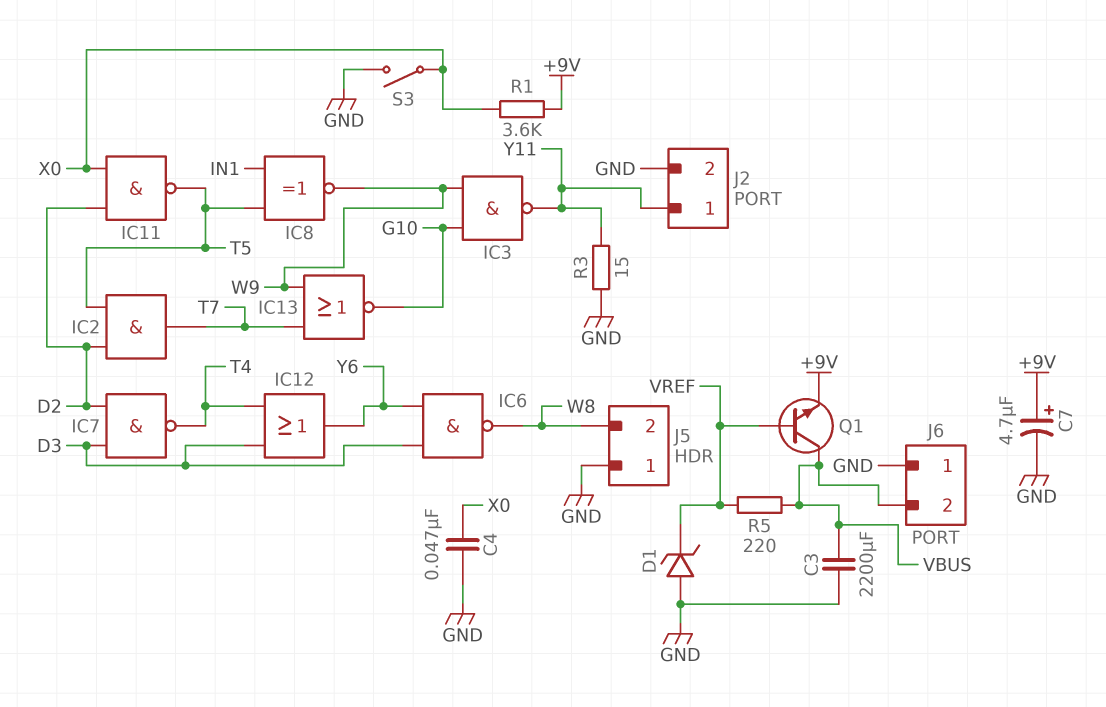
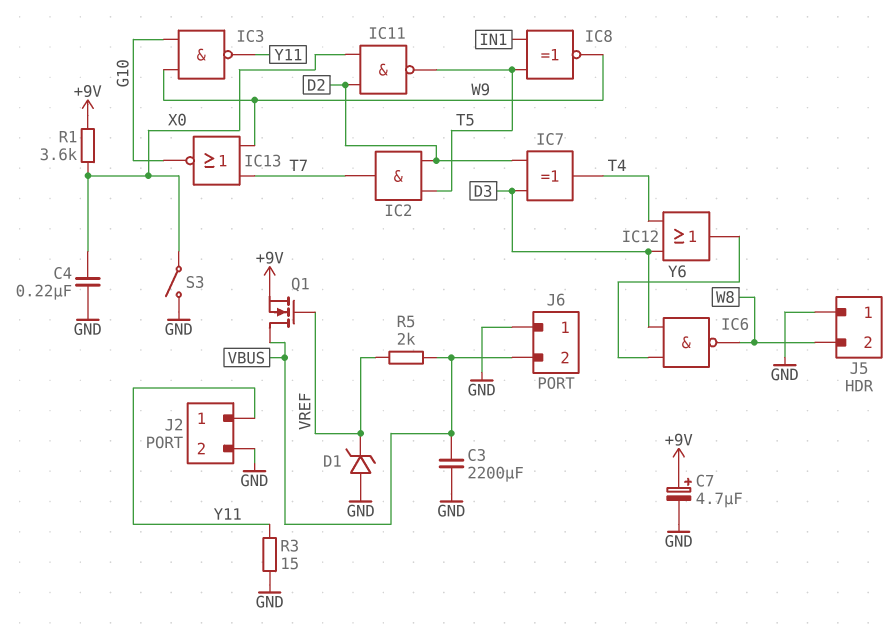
C4: 47nF (GND, X0) -> 220nF (GND, X0)
IC7: NAND (in D2, in D3, out T4) -> XOR (in D2, in D3, out T4)
Q1: NPN (B VREF, C VBUS, E +9V) -> NMOS (G VREF, D VBUS, S +9V)
R5: 220 (VBUS, VREF) -> 2k (VBUS, VREF)

